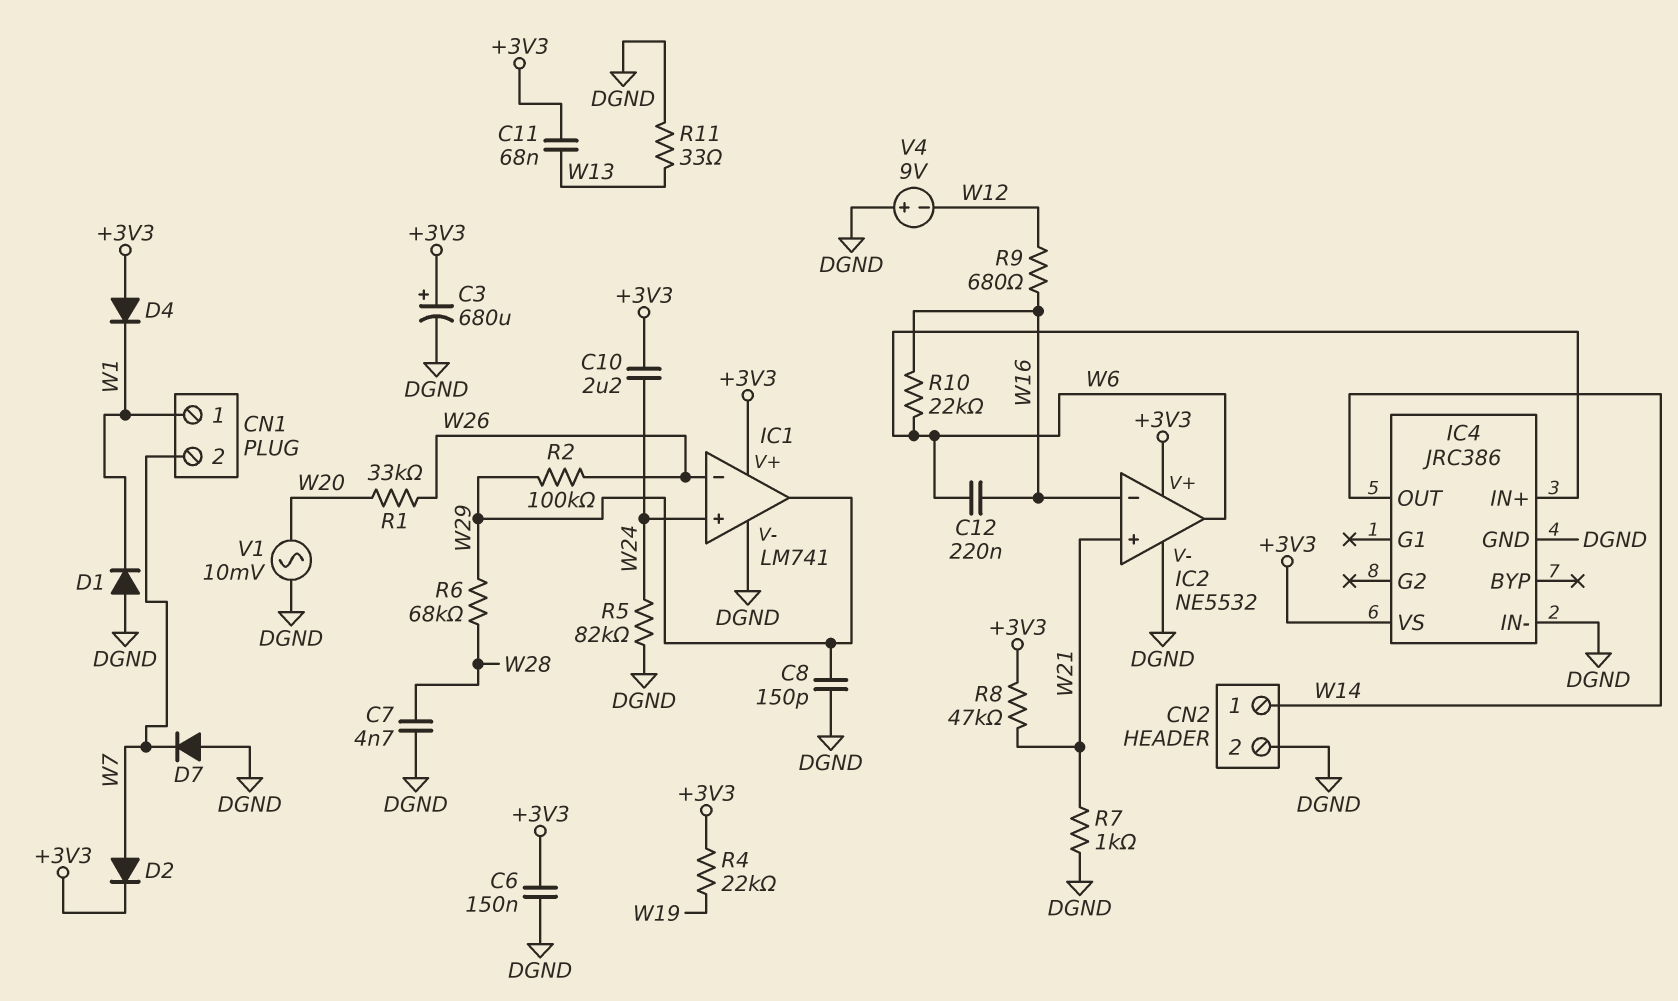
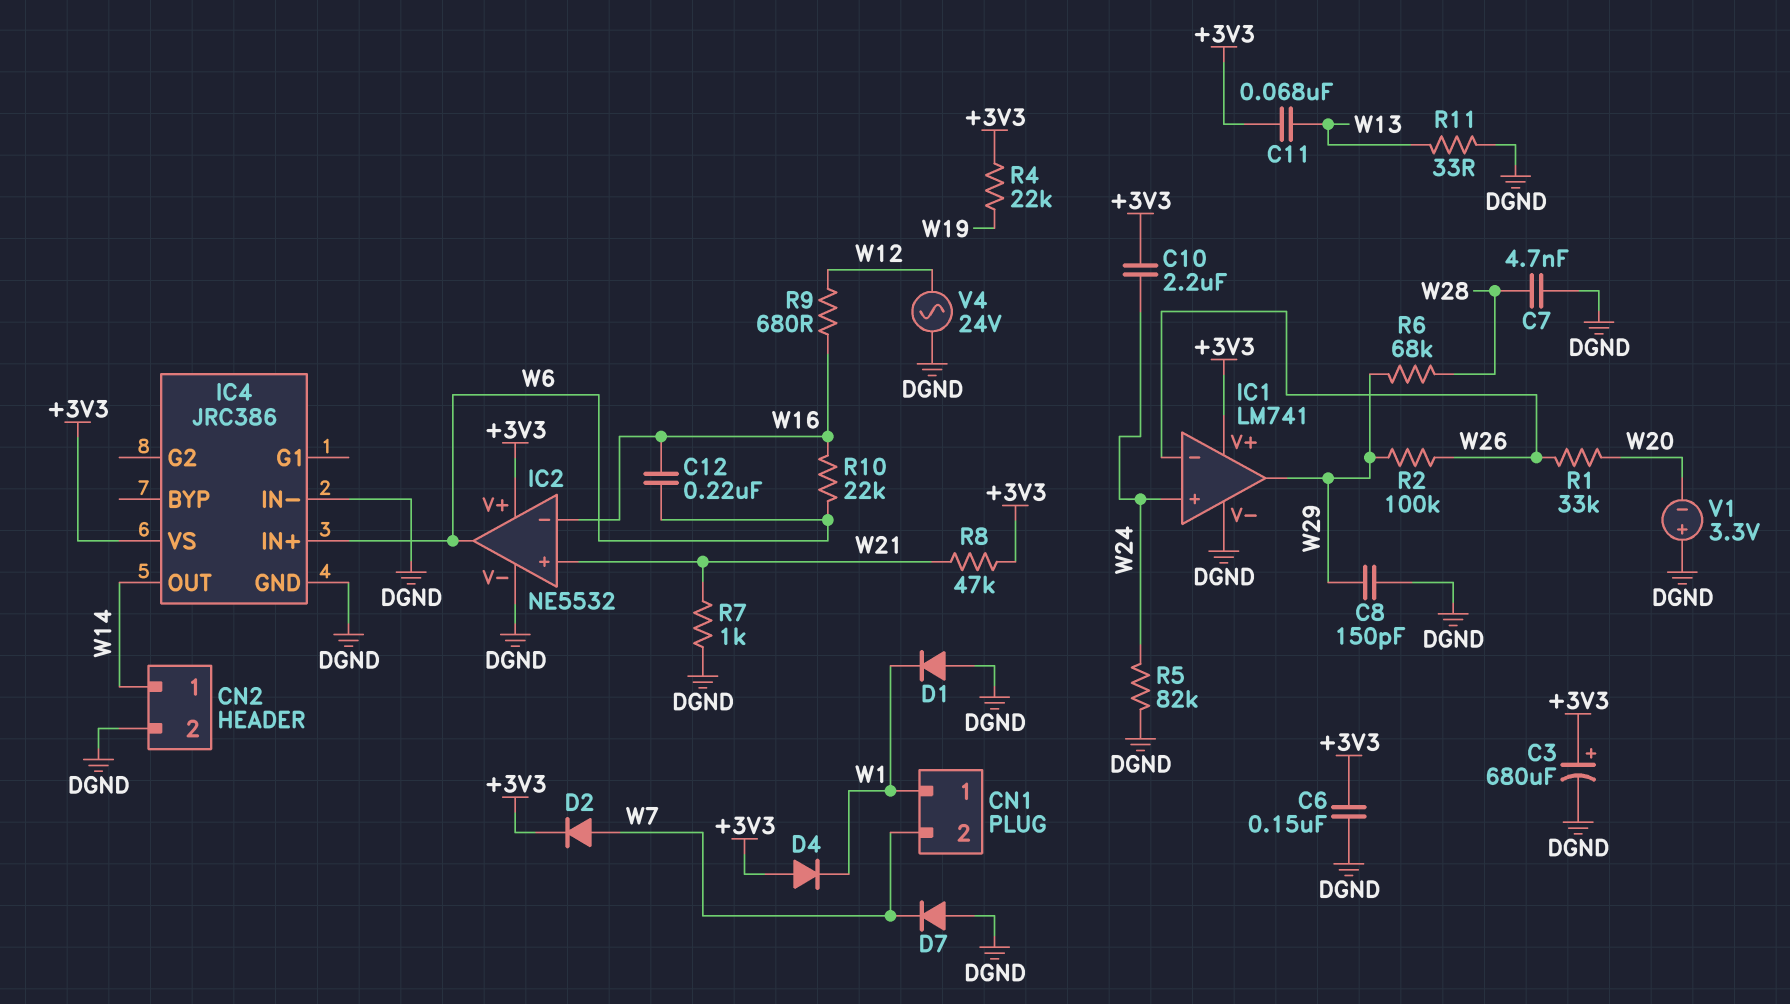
V1: AC 10mV (DGND, W20) -> 3.3V (plus DGND, minus W20)
V4: 9V (plus DGND, minus W12) -> AC 24V (DGND, W12)

